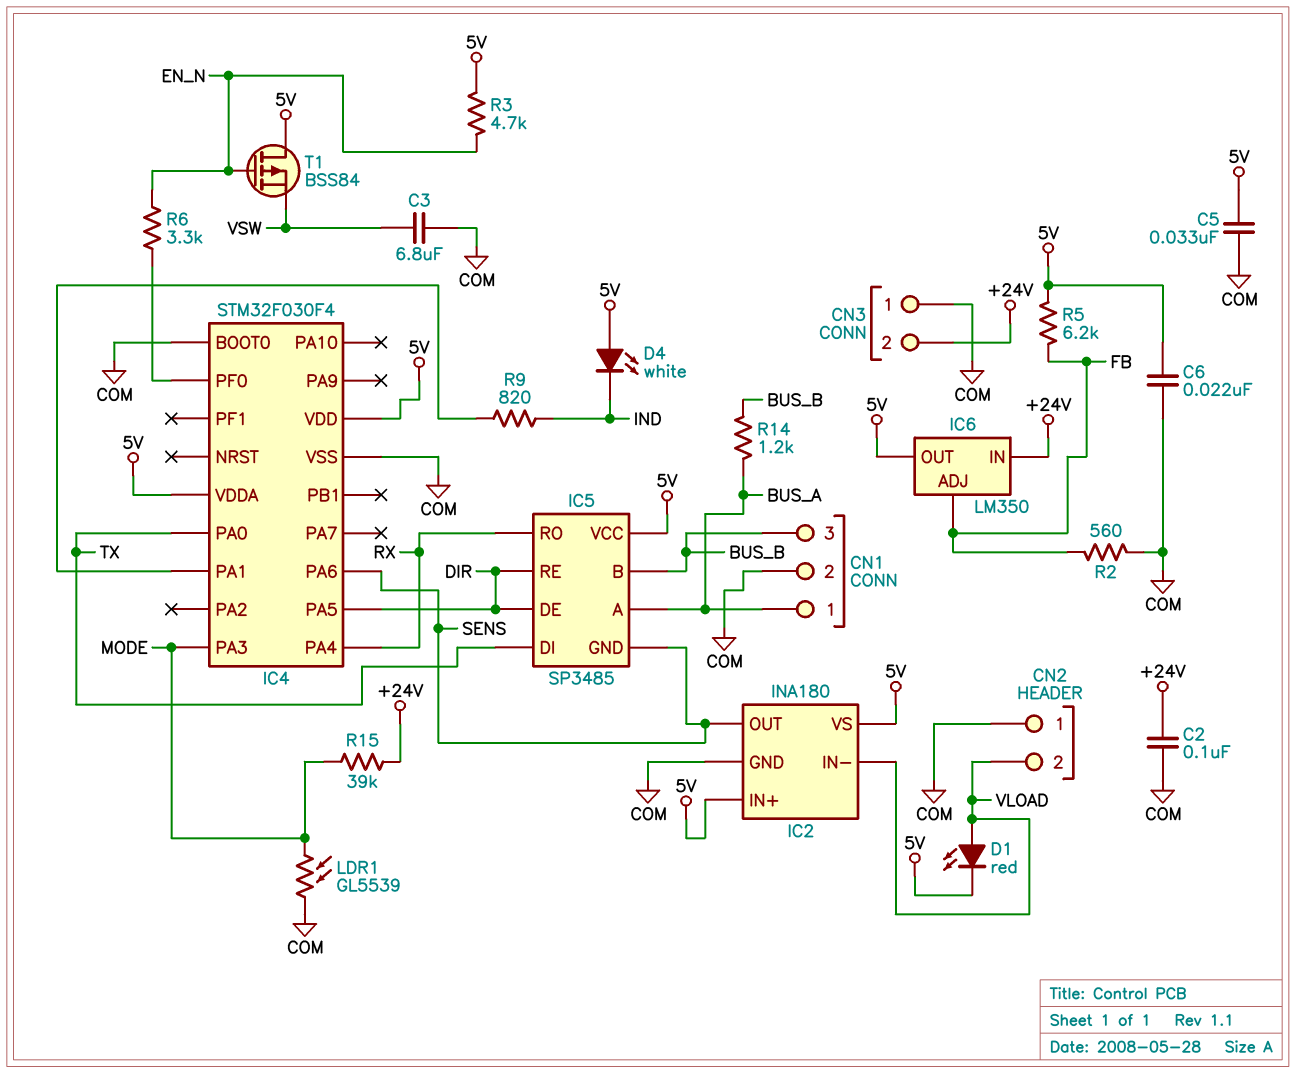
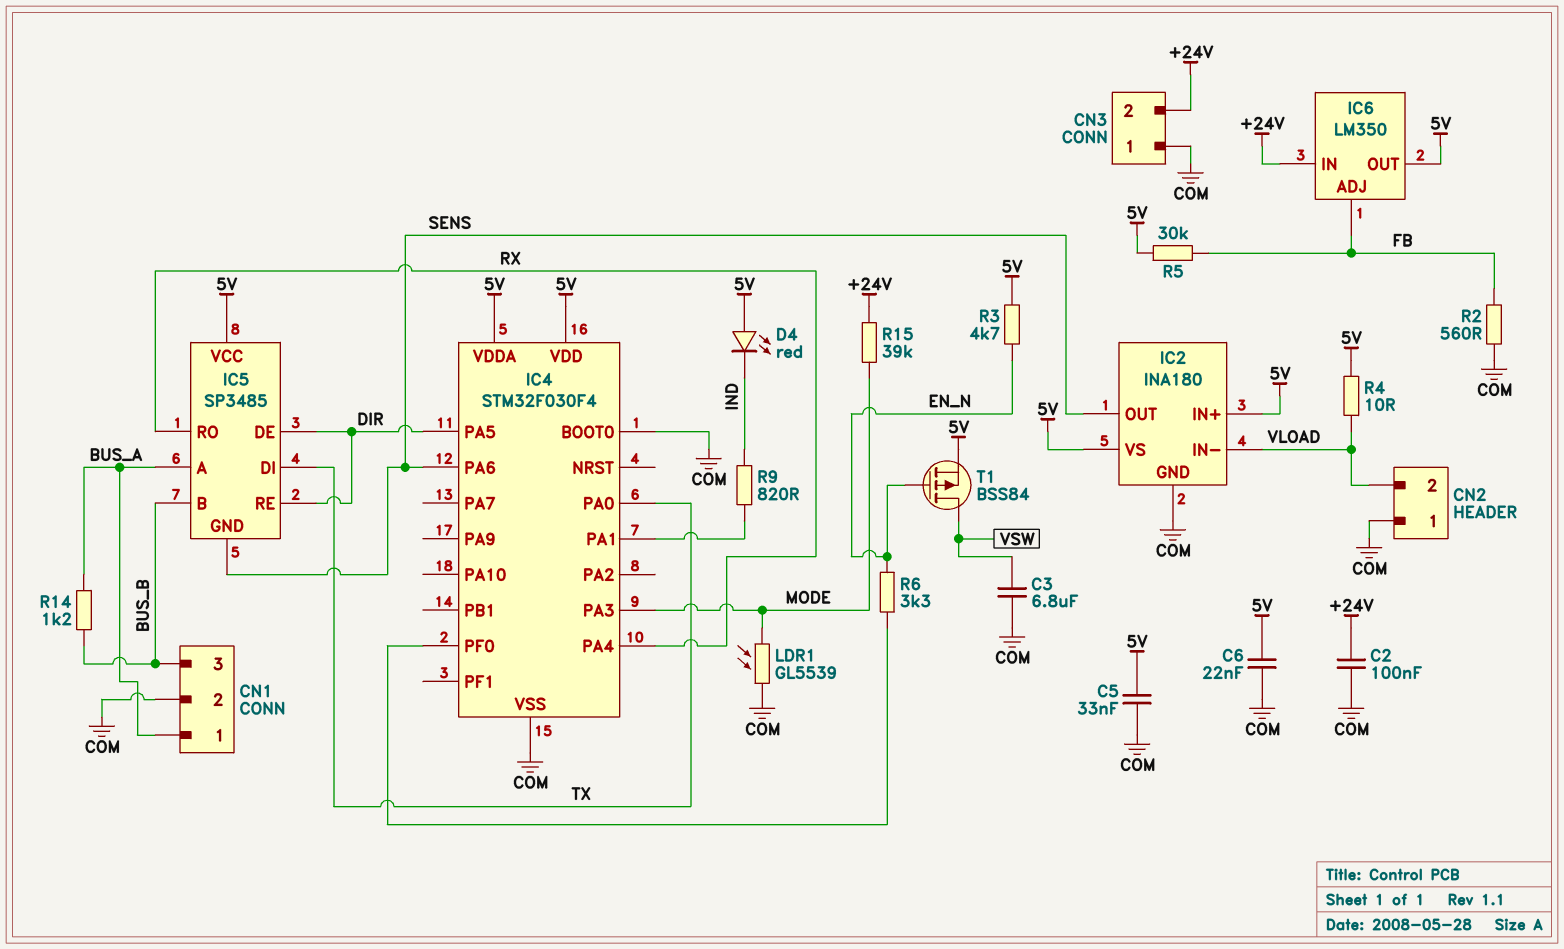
D1: LED red (A VLOAD, K 5V) -> none
D4: LED white (A 5V, K IND) -> LED red (A 5V, K IND)
R4: none -> 10 (5V, VLOAD)
R5: 6.2k (5V, FB) -> 30k (5V, FB)
T1: PMOS BSS84 (G EN_N, D 5V, S VSW) -> PMOS BSS84 (G EN_N, D VSW, S 5V)

